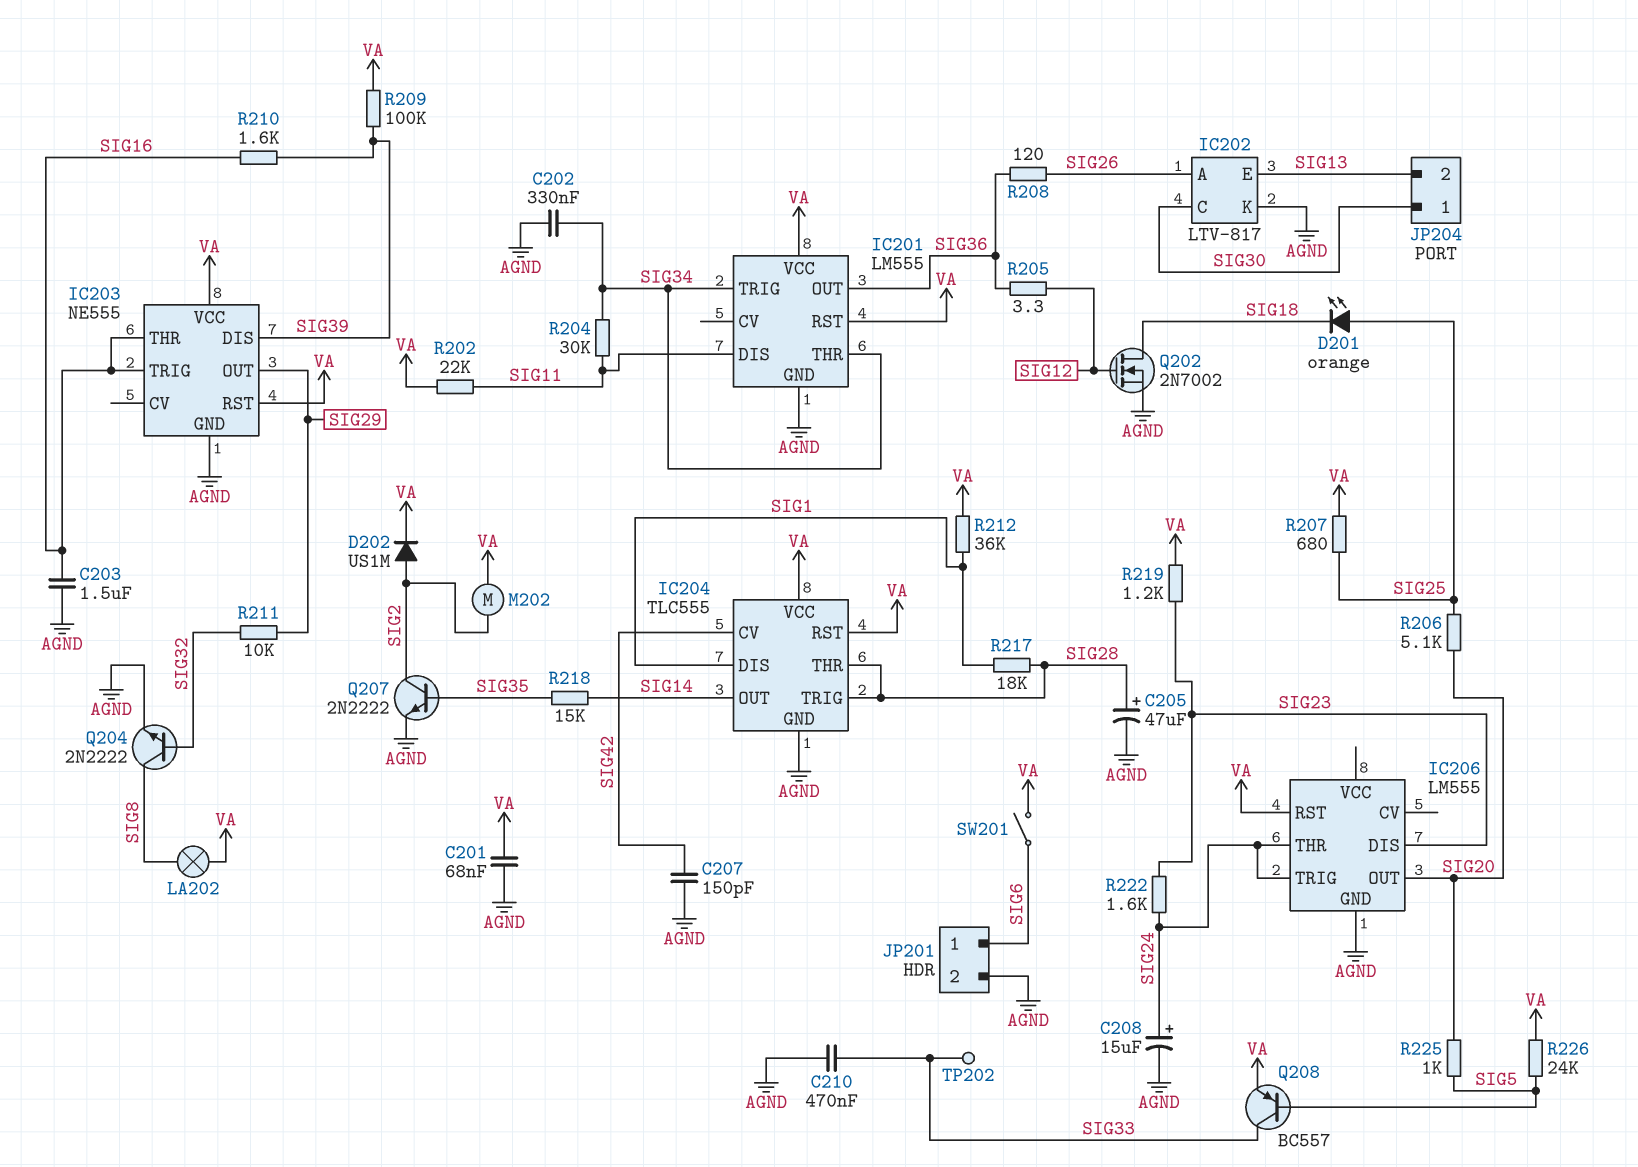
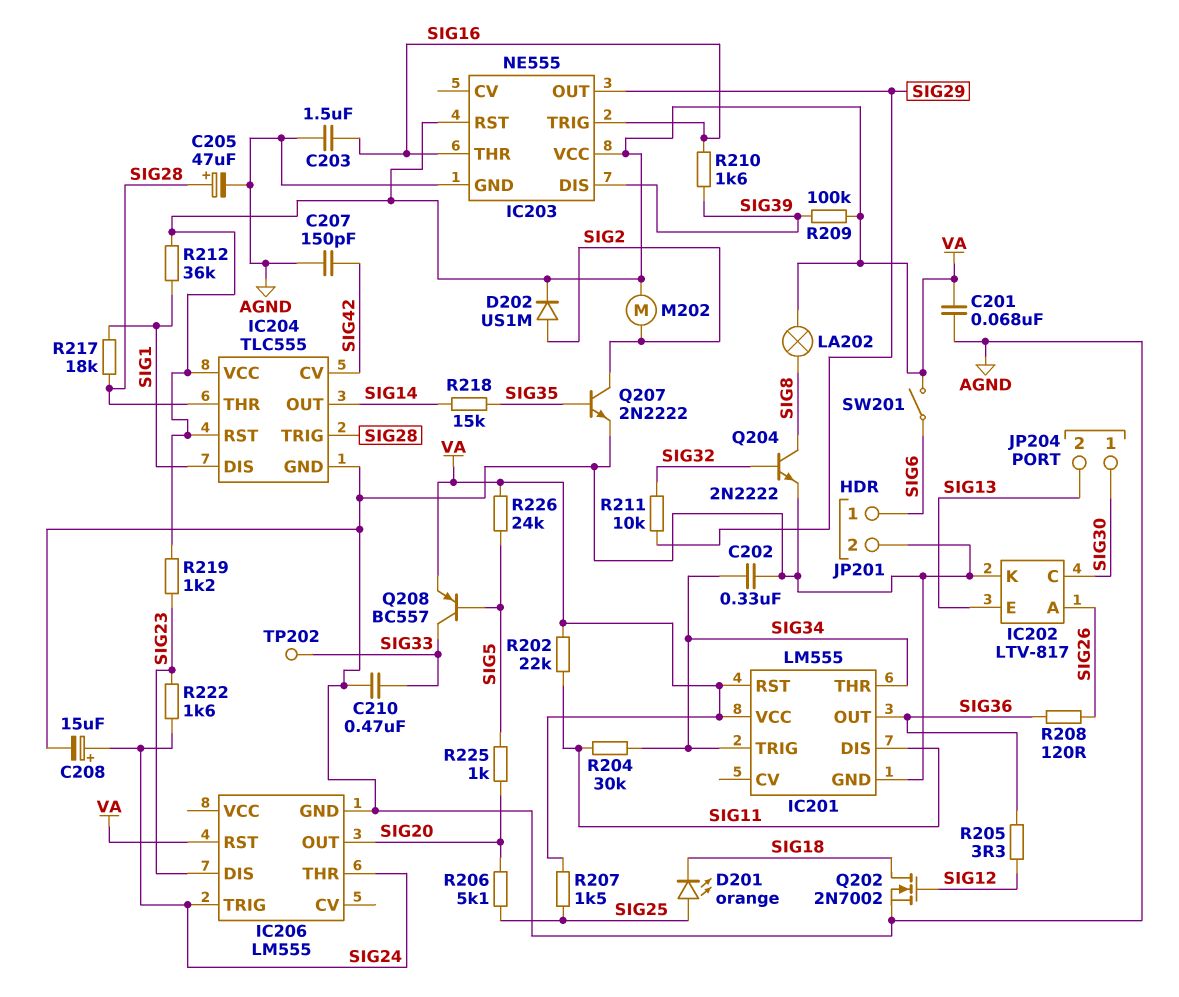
R207: 680 (SIG25, VA) -> 1.5k (SIG25, VA)

